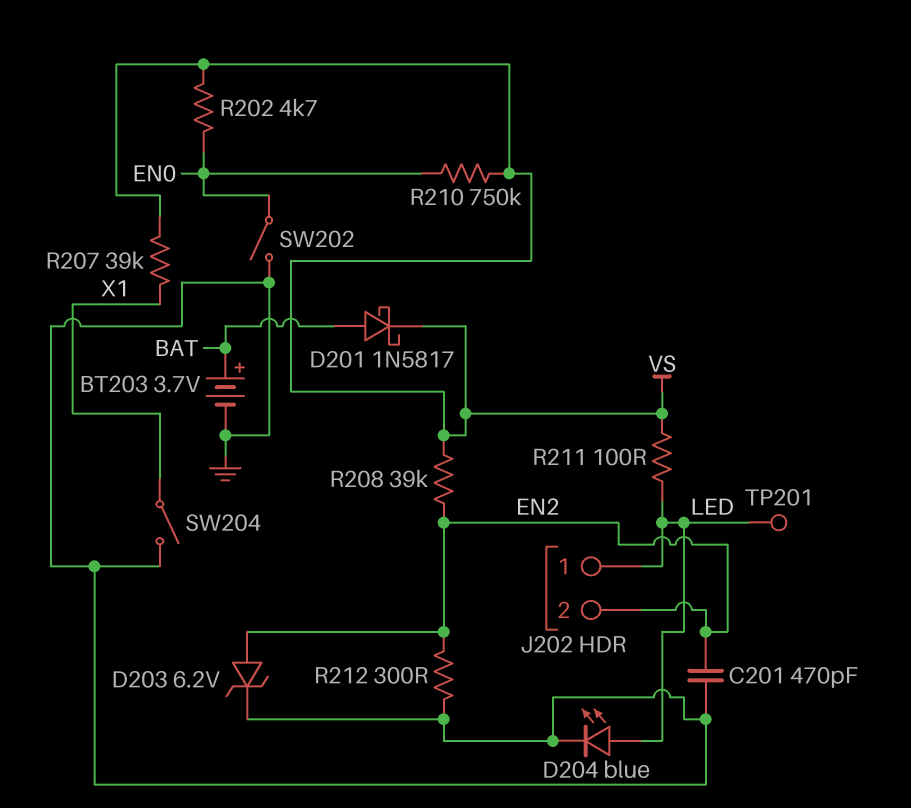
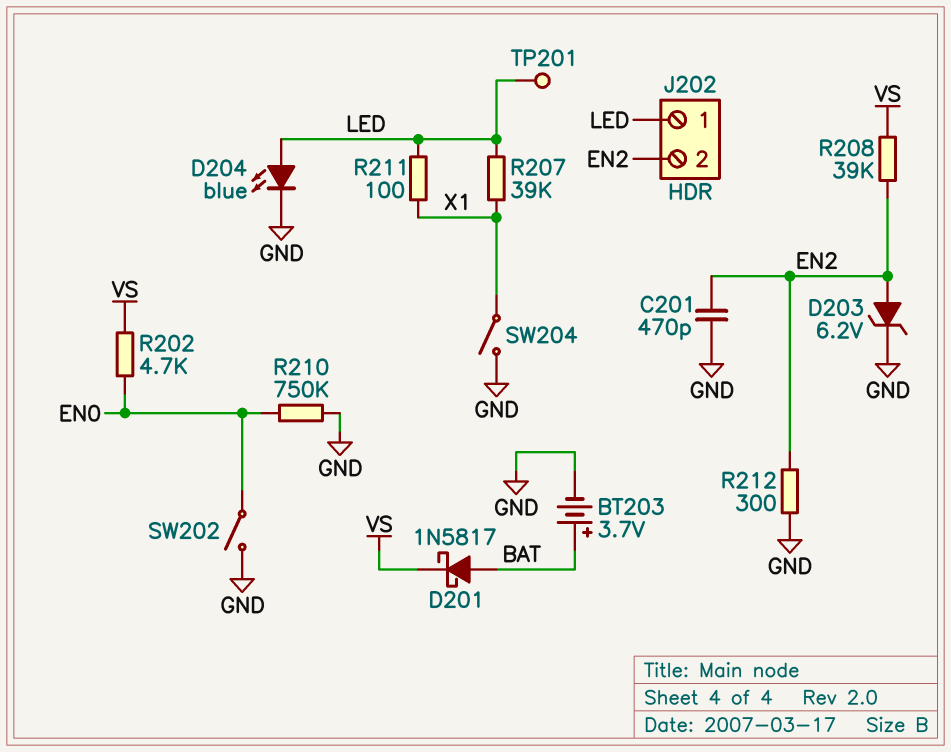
R207: 39k (VS, X1) -> 39k (LED, X1)
R210: 750k (EN0, VS) -> 750k (EN0, GND)
R211: 100 (LED, VS) -> 100 (LED, X1)

